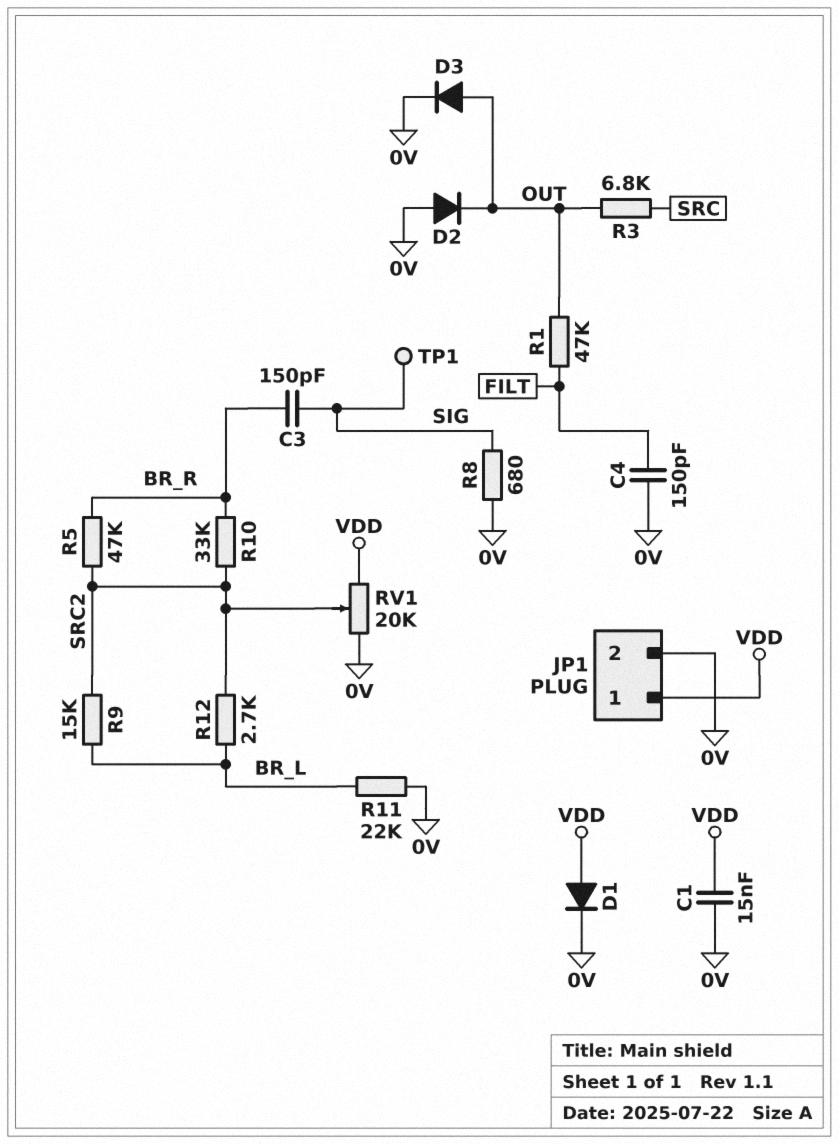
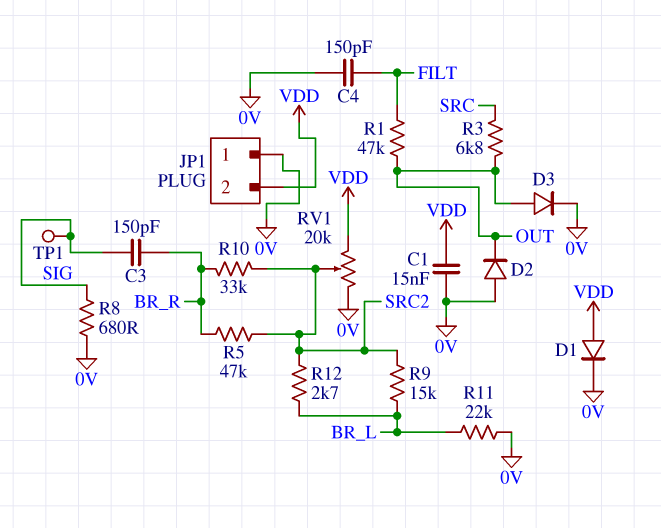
JP1 pin 1: VDD -> 0V
JP1 pin 2: 0V -> VDD

